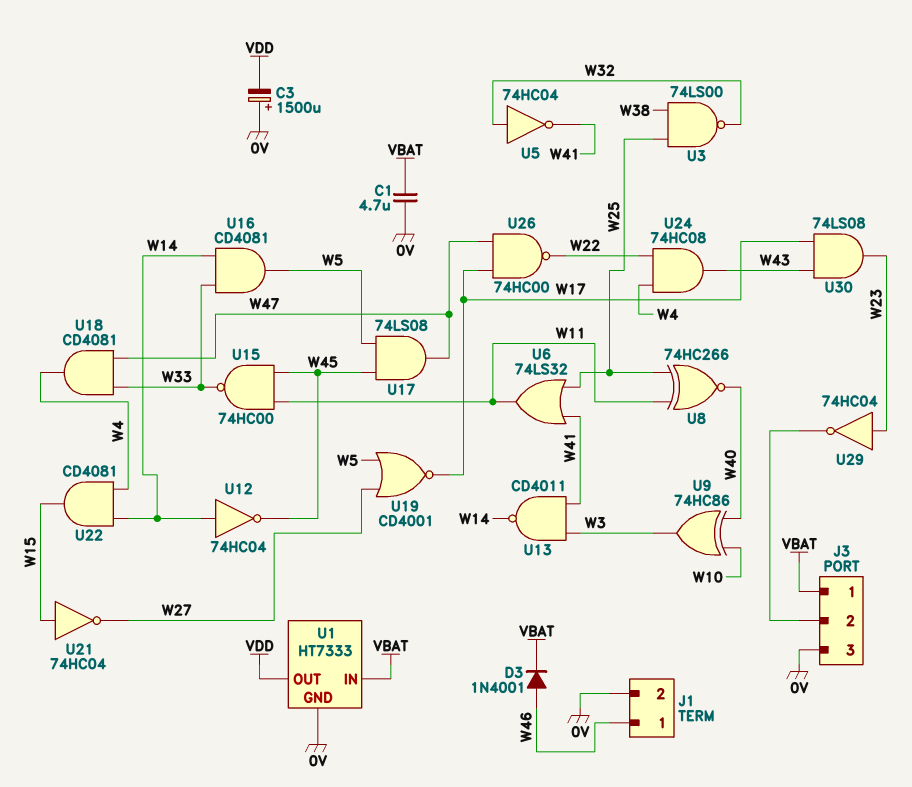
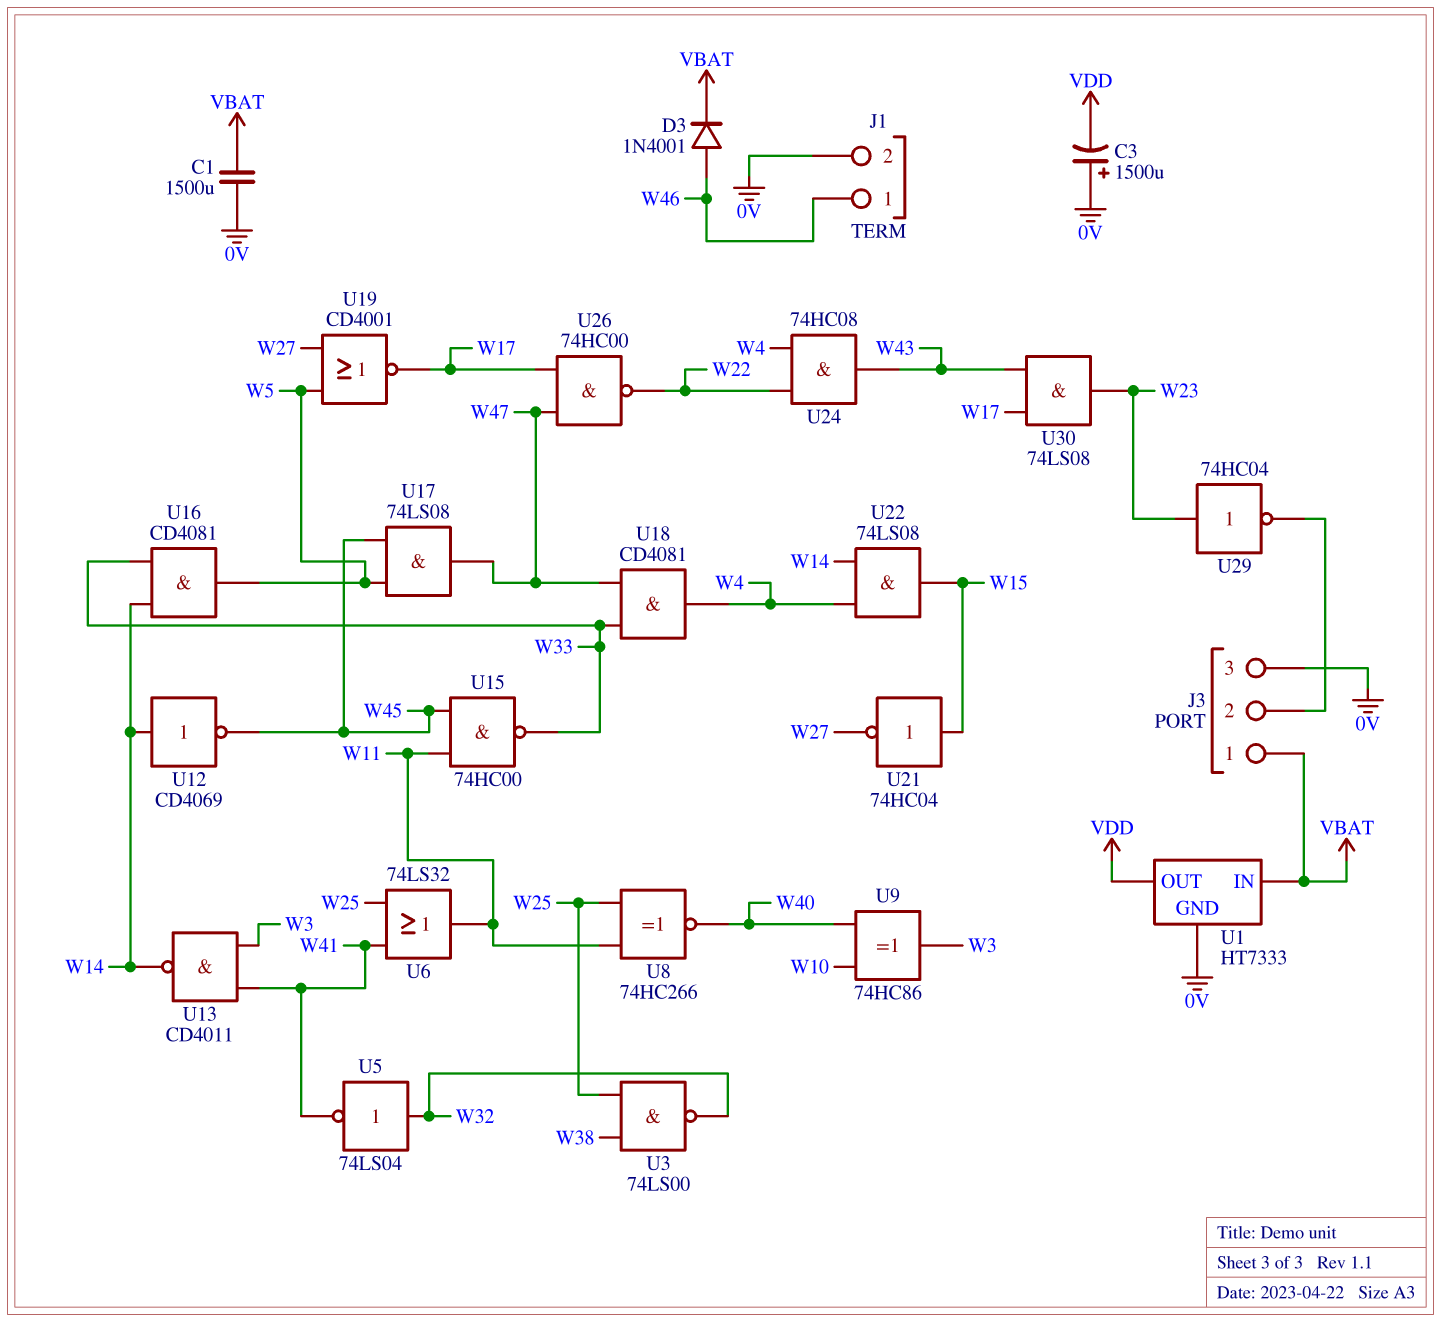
C1: 4.7uF (0V, VBAT) -> 1500uF (0V, VBAT)
U5: NOT 74HC04 (in W32, out W41) -> NOT 74LS04 (in W32, out W41)
U12: NOT 74HC04 (in W14, out W45) -> NOT CD4069 (in W14, out W45)
U22: AND CD4081 (in W4, in W14, out W15) -> AND 74LS08 (in W4, in W14, out W15)

